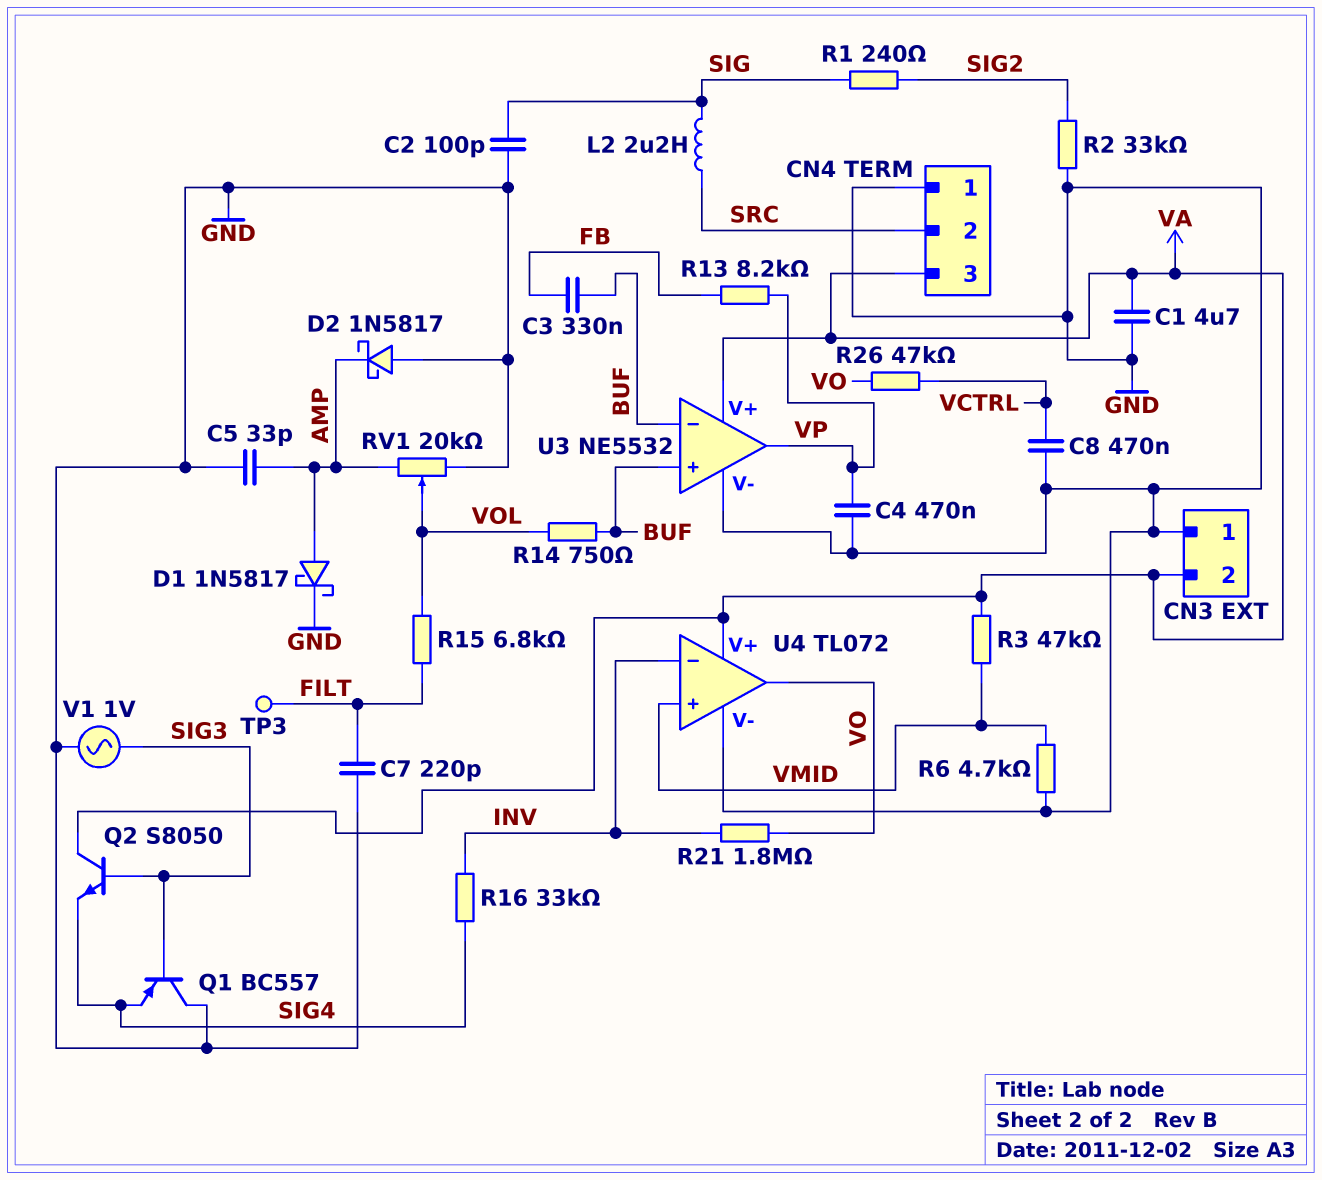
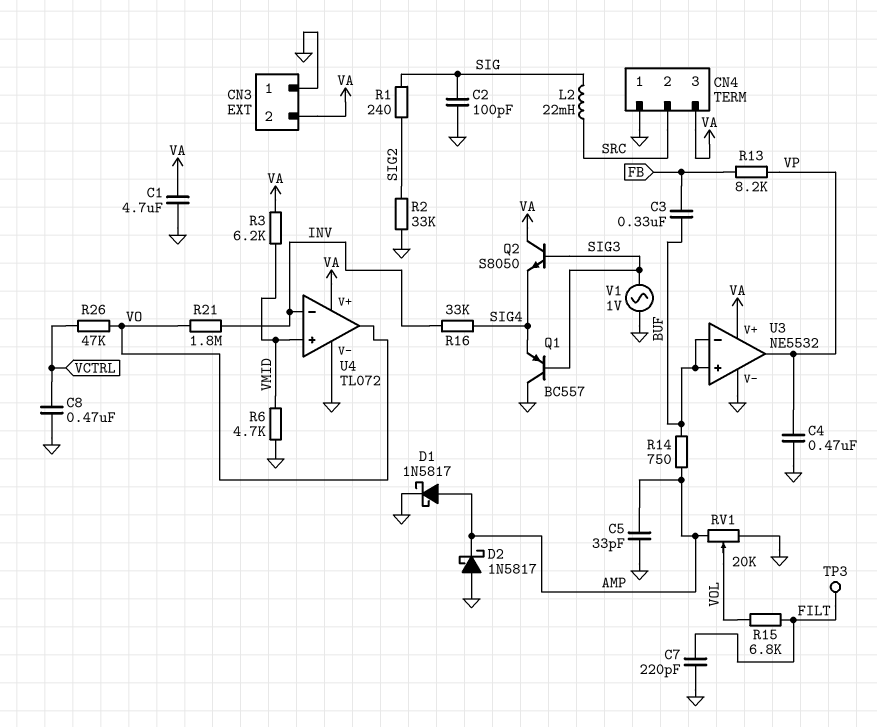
L2: 2.2uH (SIG, SRC) -> 22mH (SIG, SRC)
R3: 47k (VA, VMID) -> 6.2k (VA, VMID)
R14: 750 (BUF, VOL) -> 750 (AMP, BUF)

